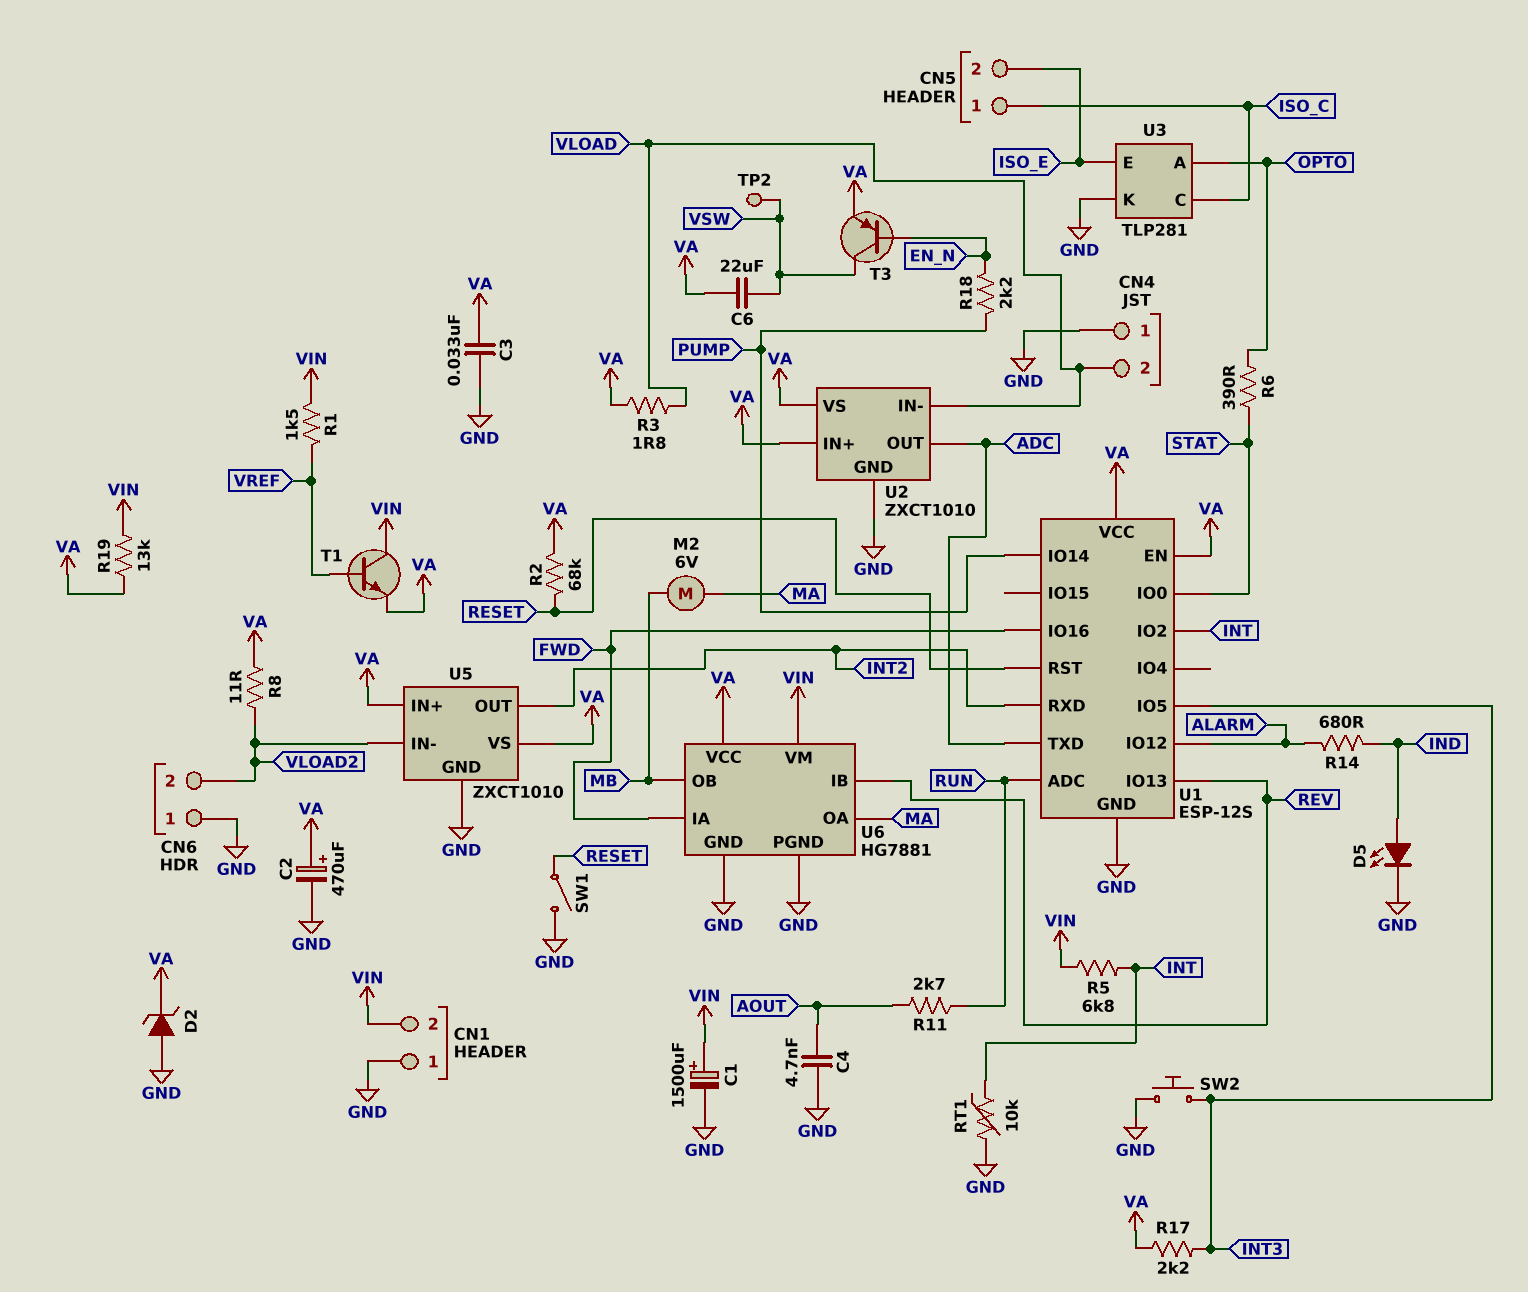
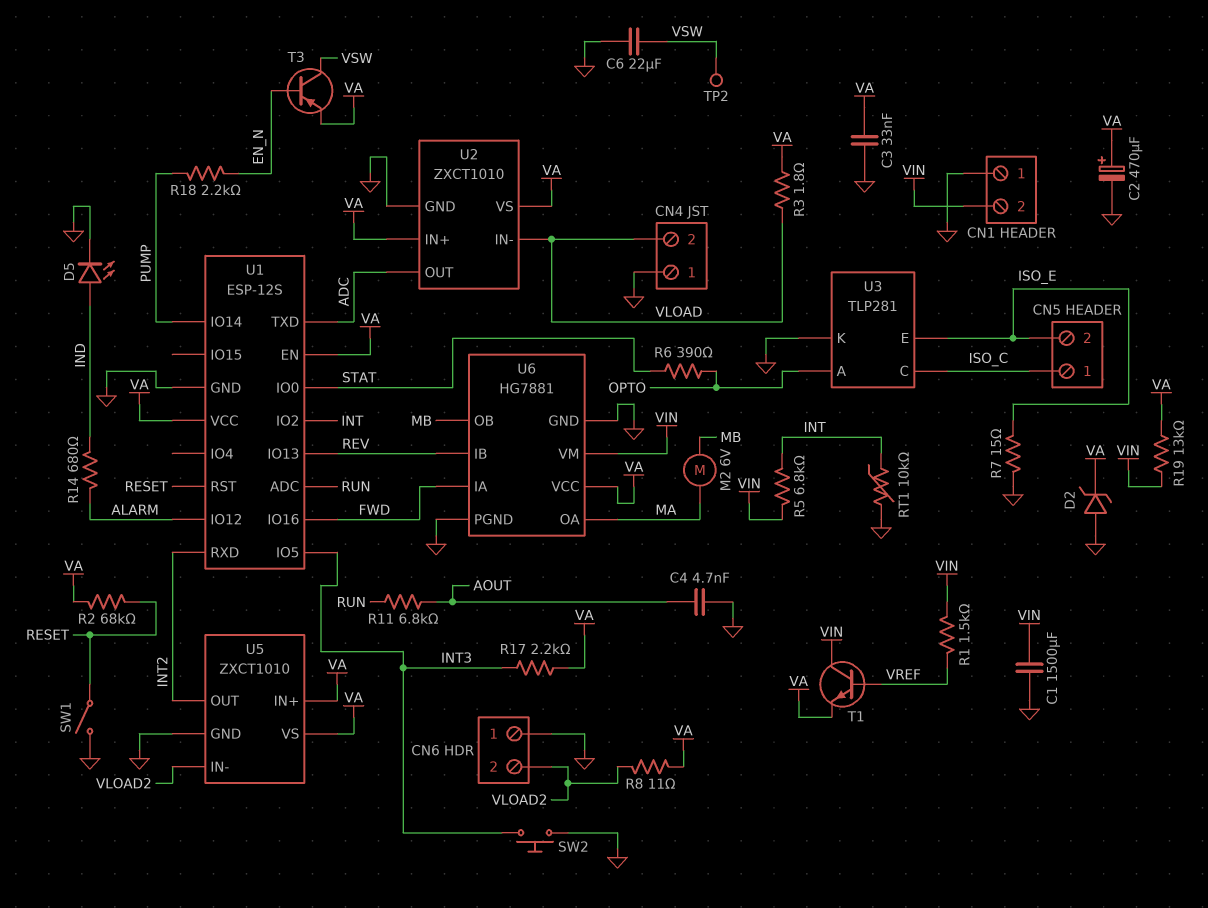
C1: 1500uF (plus VIN, minus GND) -> 1500uF (GND, VIN)
C6: 22uF (VA, VSW) -> 22uF (GND, VSW)
R7: none -> 15 (GND, ISO_E)
R11: 2.7k (AOUT, RUN) -> 6.8k (AOUT, RUN)

